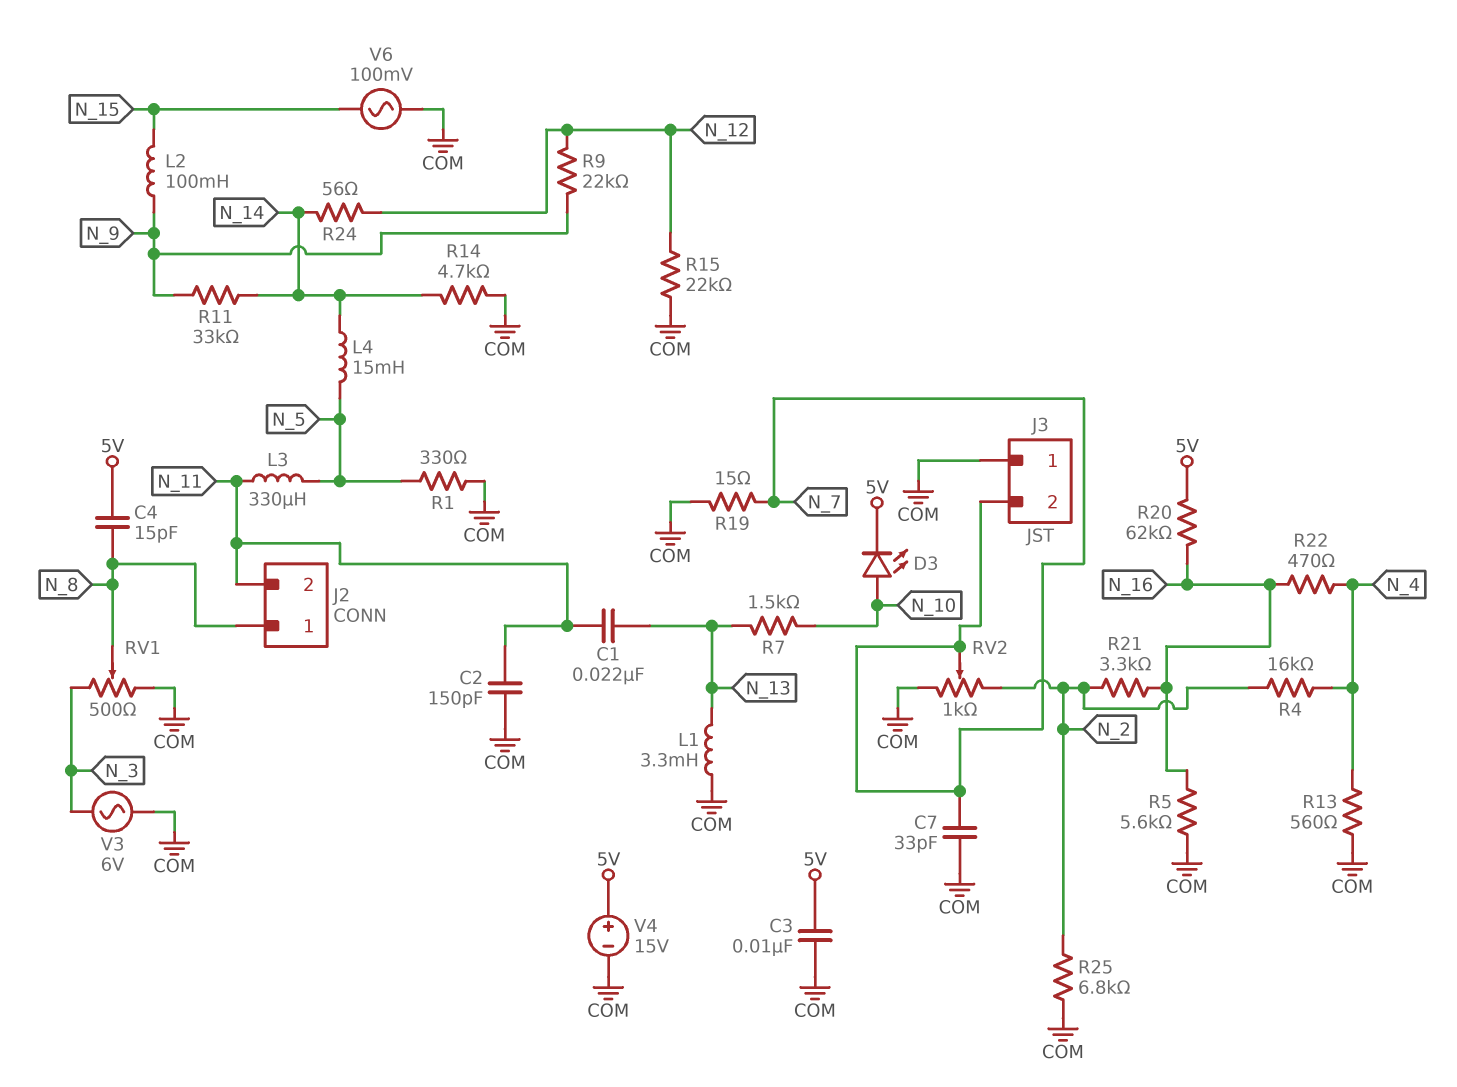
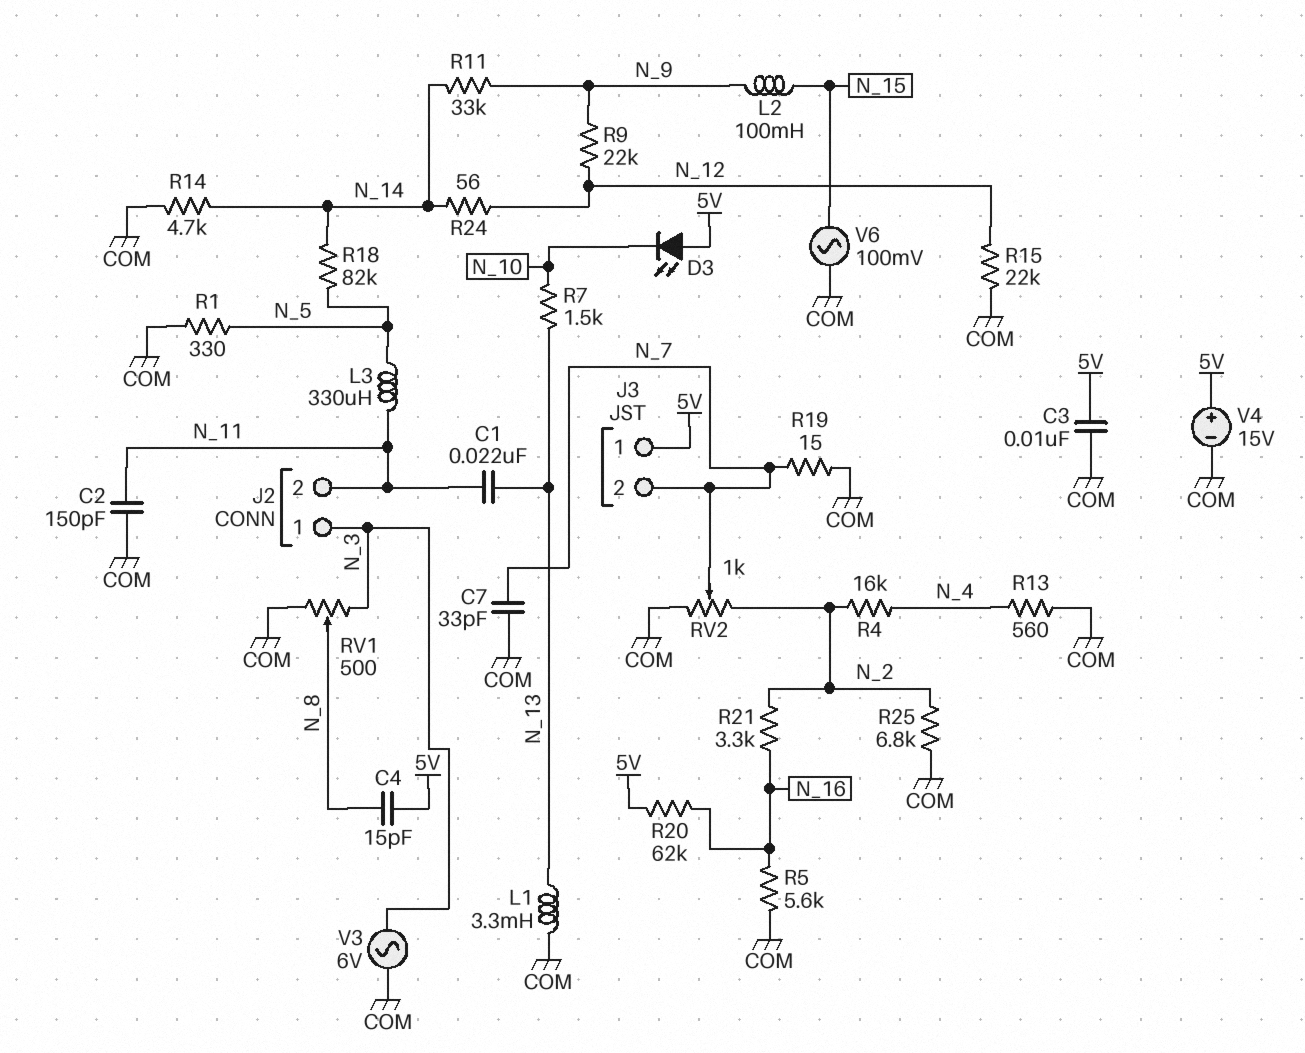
D3: LED (A N_10, K 5V) -> LED (A 5V, K N_10)
J2 pin 1: N_8 -> N_3
J3 pin 1: COM -> 5V
L4: 15mH (N_5, N_14) -> none
R18: none -> 82k (N_5, N_14)
R22: 470 (N_4, N_16) -> none

